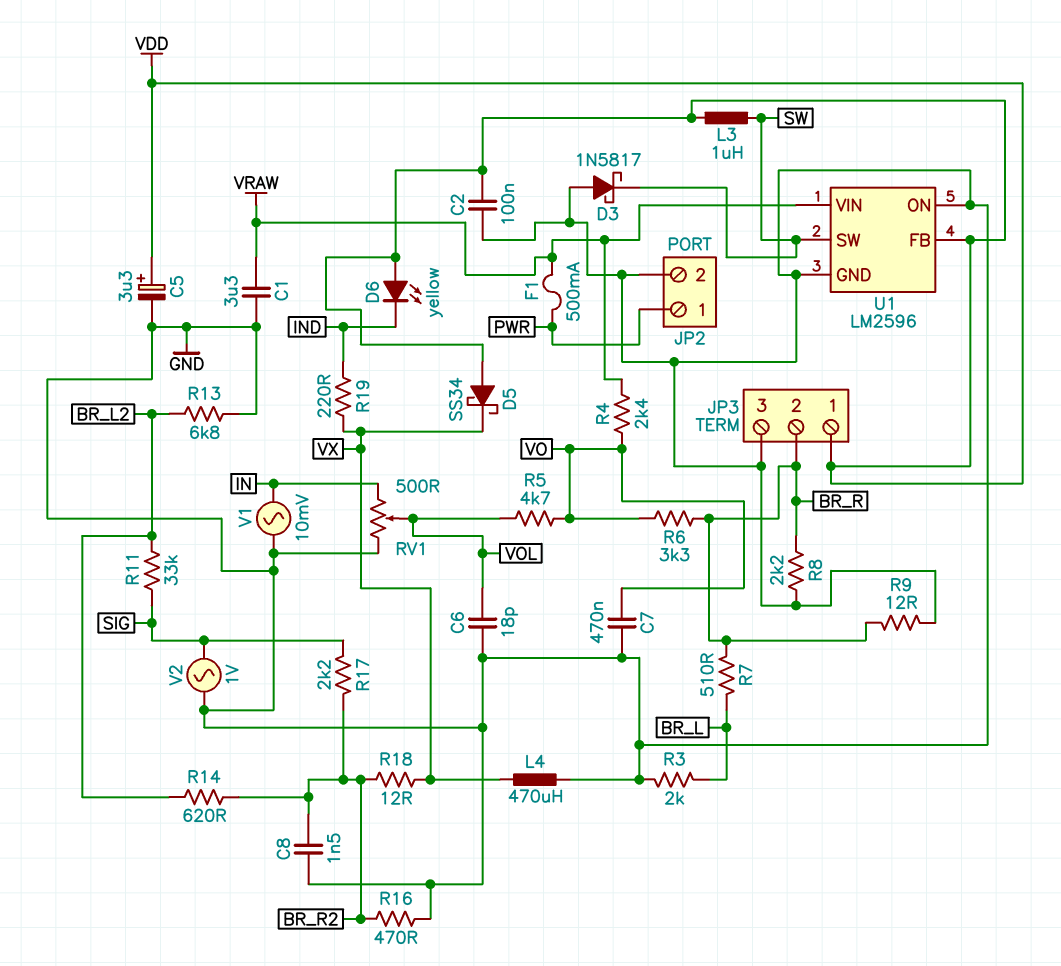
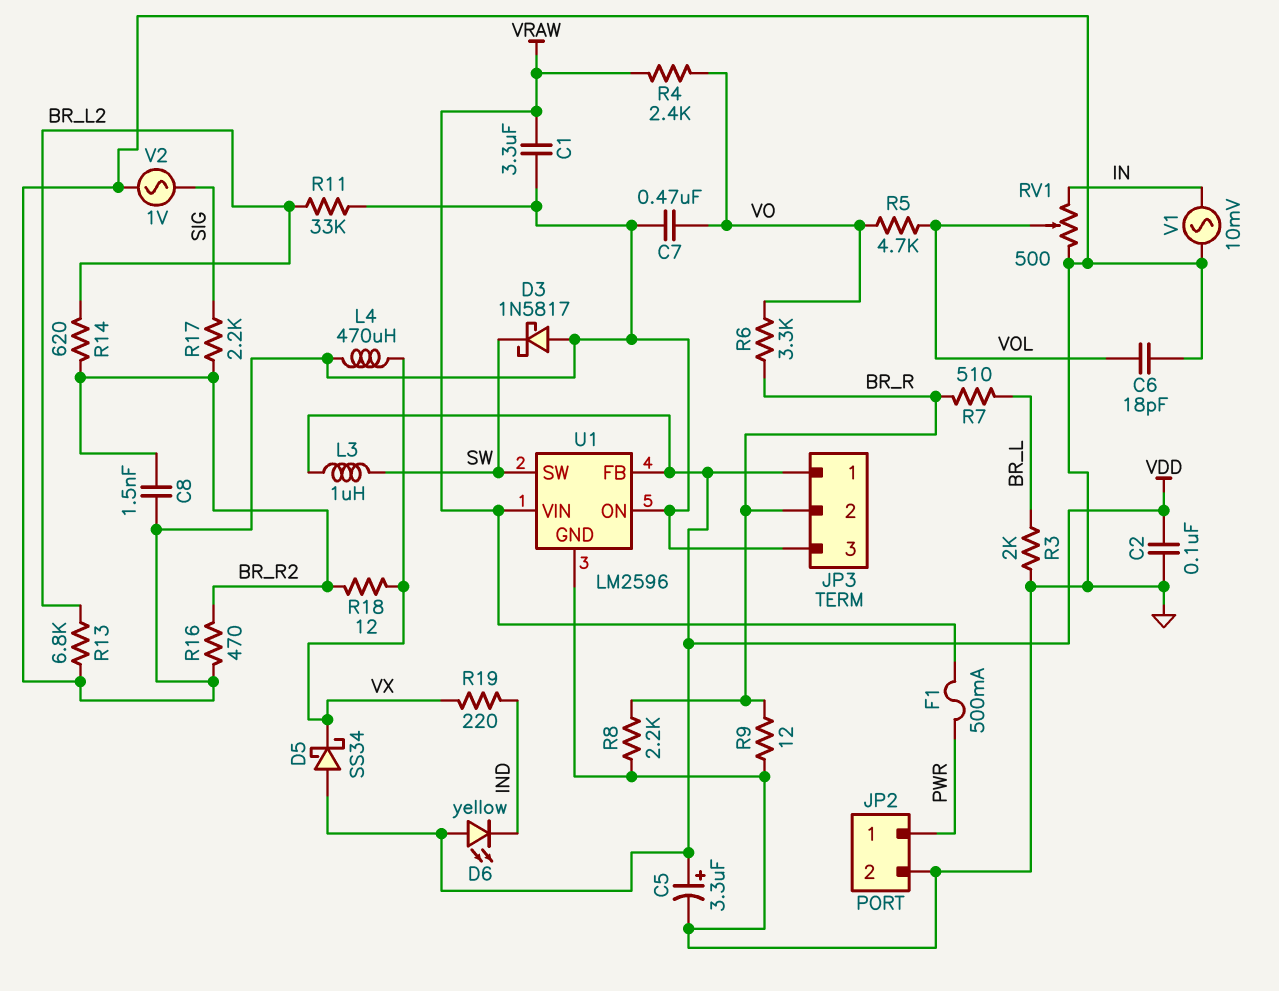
R11: 33k (BR_L2, SIG) -> 33k (BR_L2, GND)

